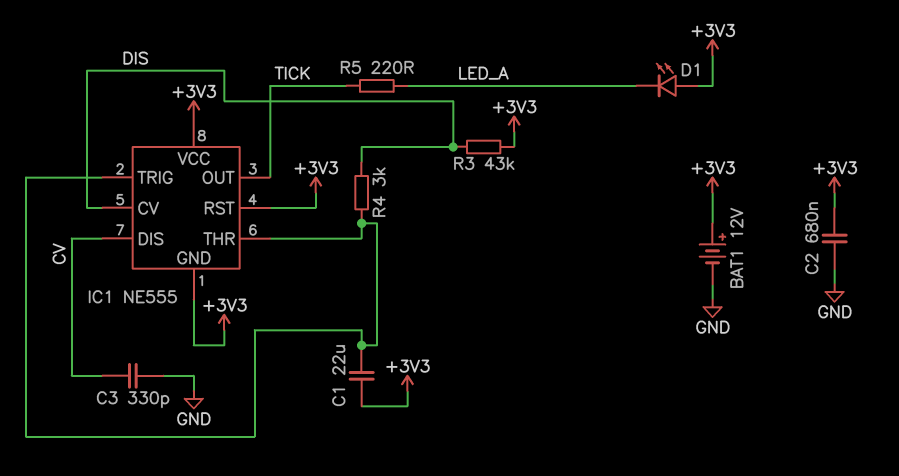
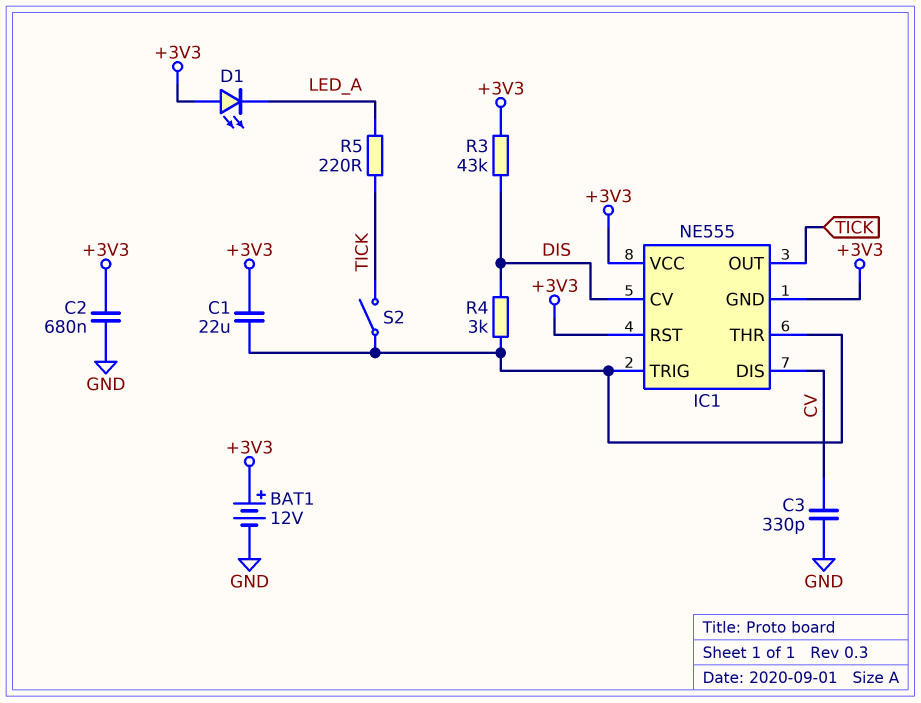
S2: none -> switch (IC1/THR, TICK)

